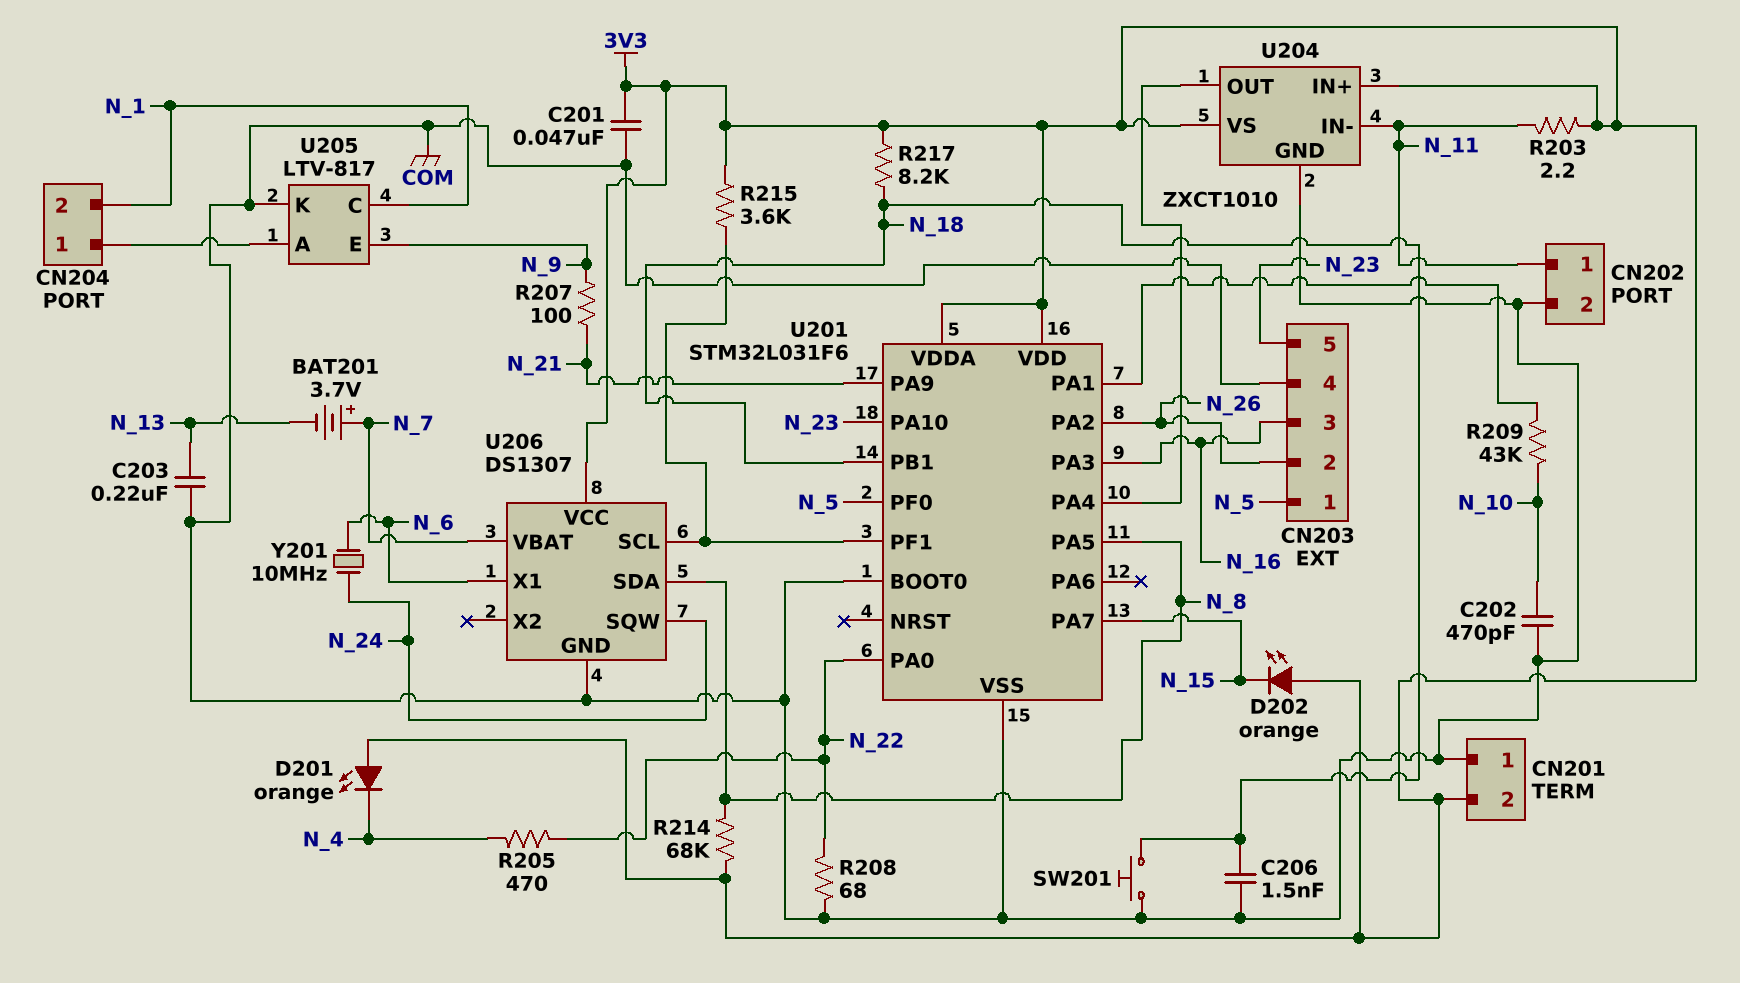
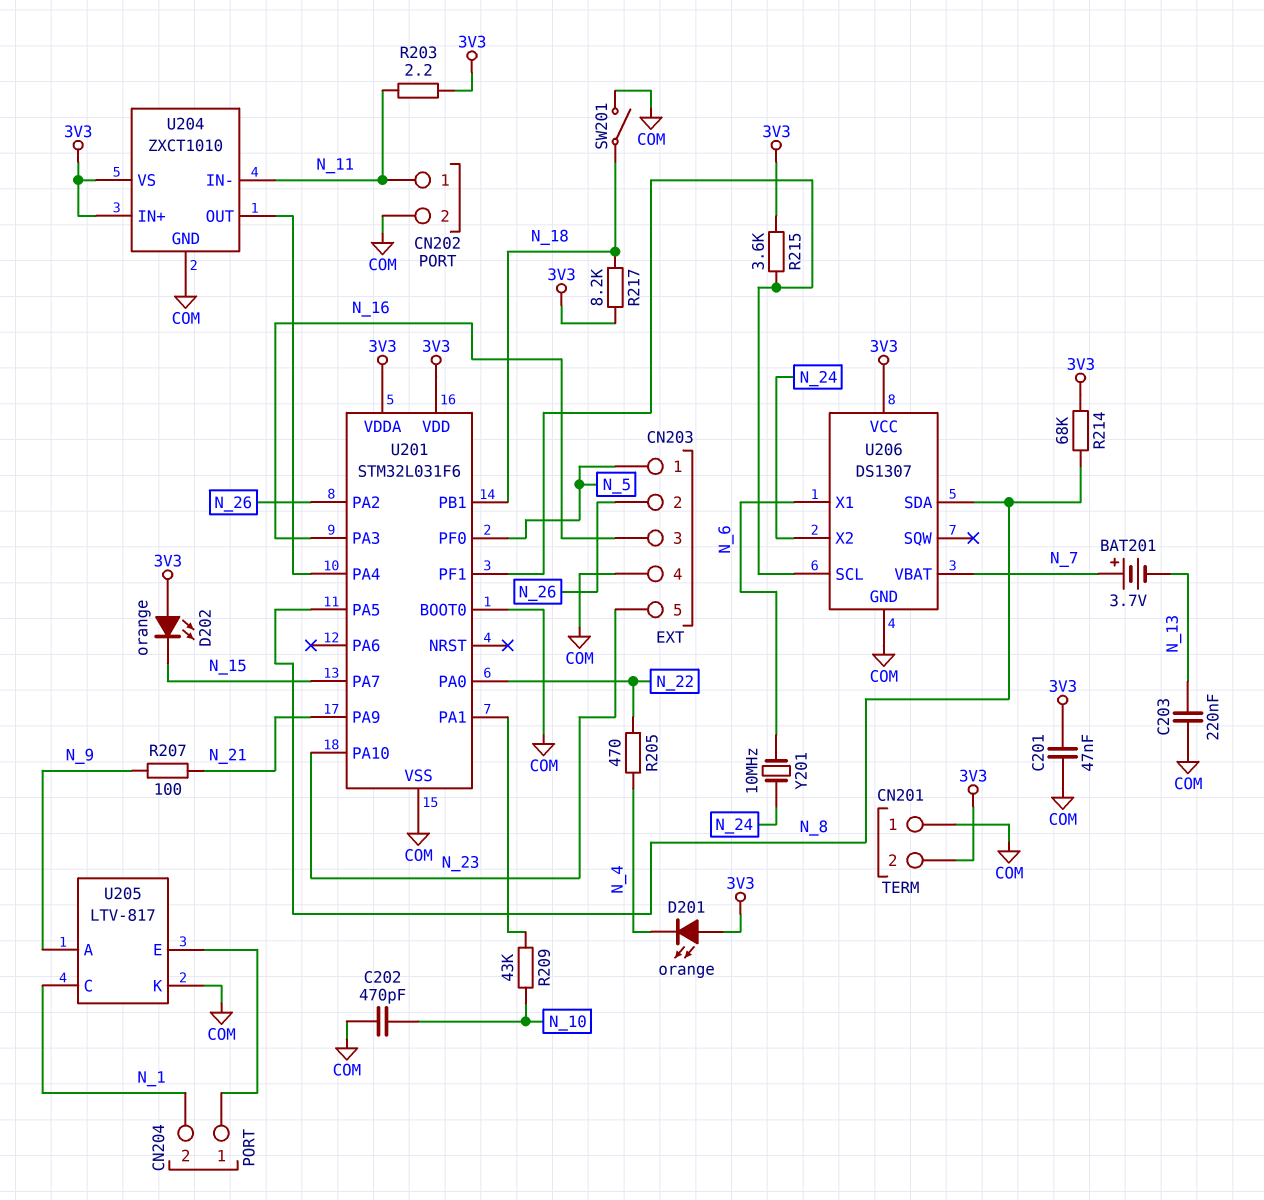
C206: 1.5nF (COM, N_18) -> none
R208: 68 (COM, N_22) -> none
SW201: button (COM, N_18) -> switch (COM, N_18)
U205 pin A: CN204/1 -> N_9
U205 pin E: N_9 -> CN204/1
U206 pin SQW: N_24 -> none
U206 pin X2: none -> N_24

